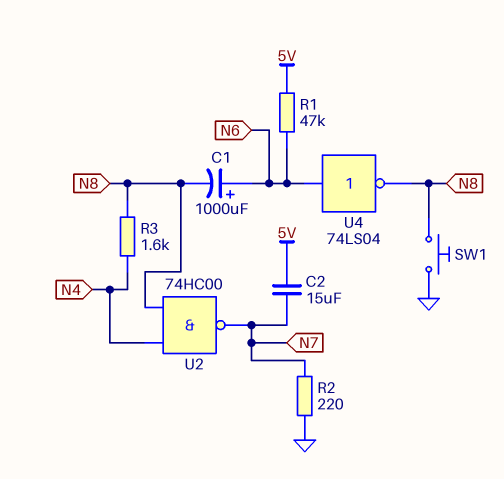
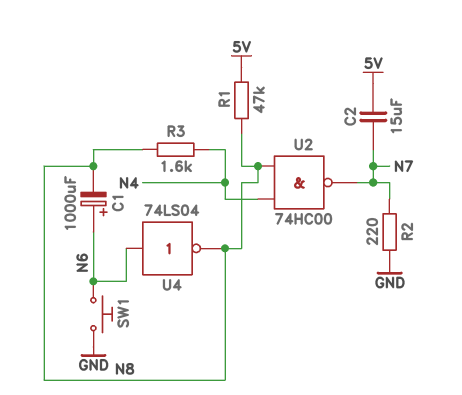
R1: 47k (5V, N6) -> 47k (5V, N8)
SW1: button (GND, N8) -> button (GND, N6)

